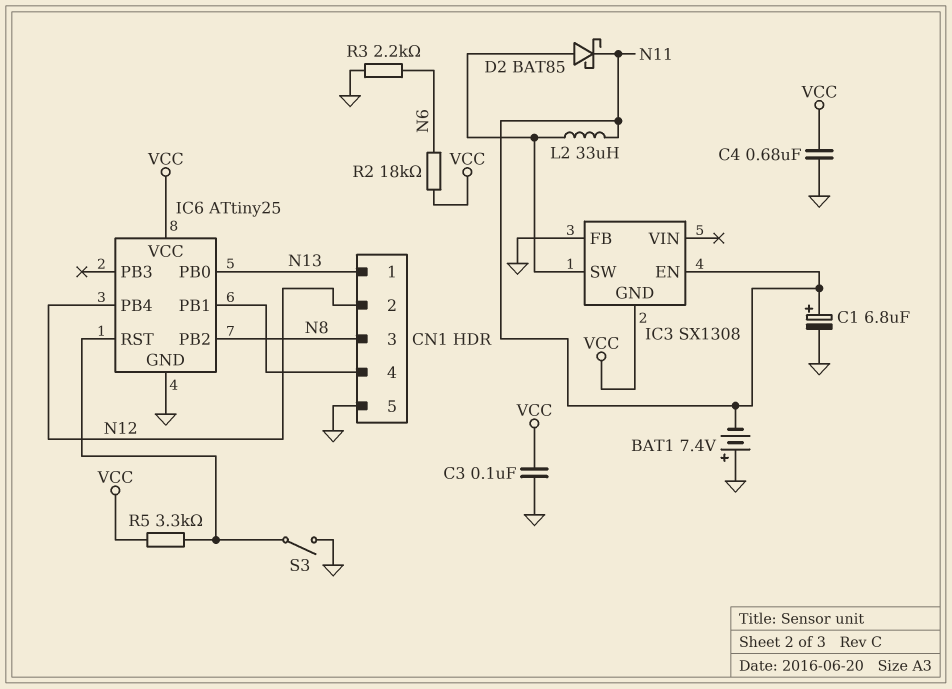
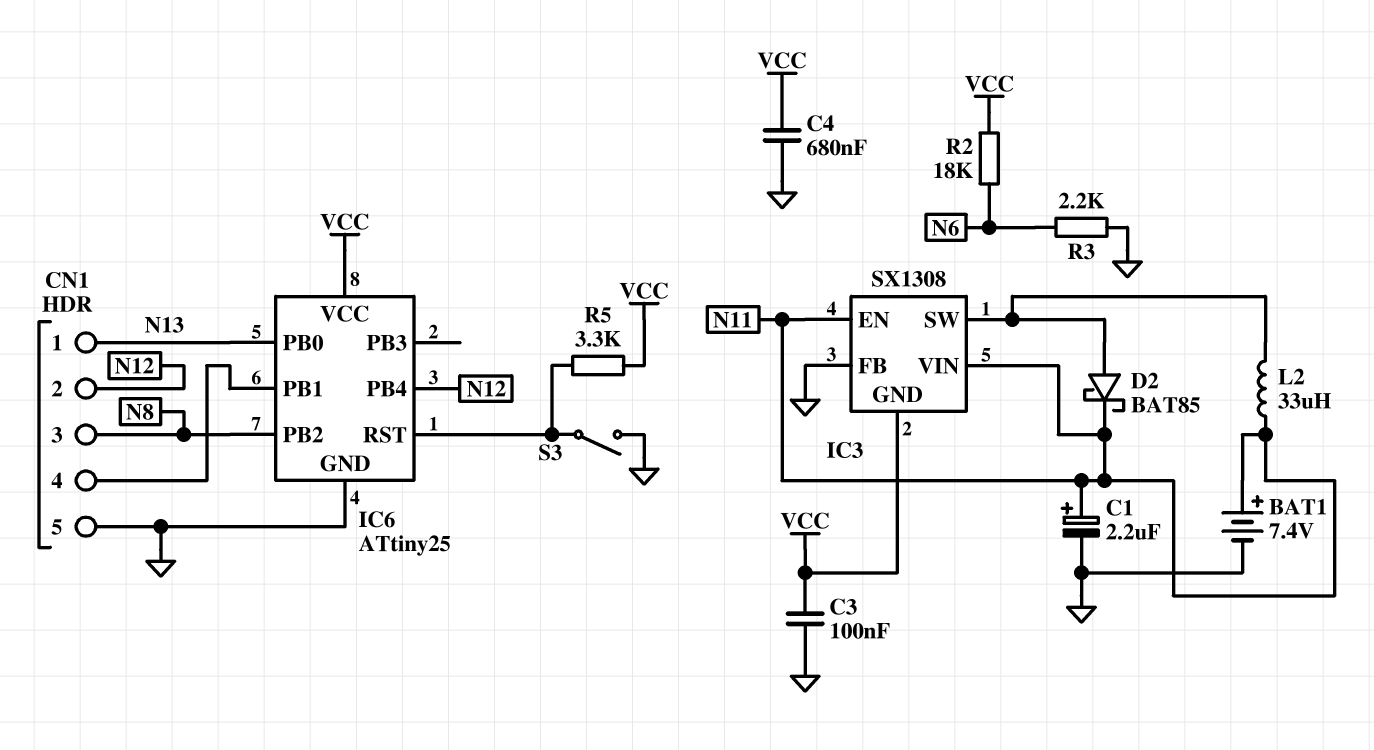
BAT1: 7.4V (plus GND, minus N11) -> 7.4V (plus N11, minus GND)
C1: 6.8uF (plus N11, minus GND) -> 2.2uF (plus N11, minus GND)
IC3 pin VIN: none -> N11

